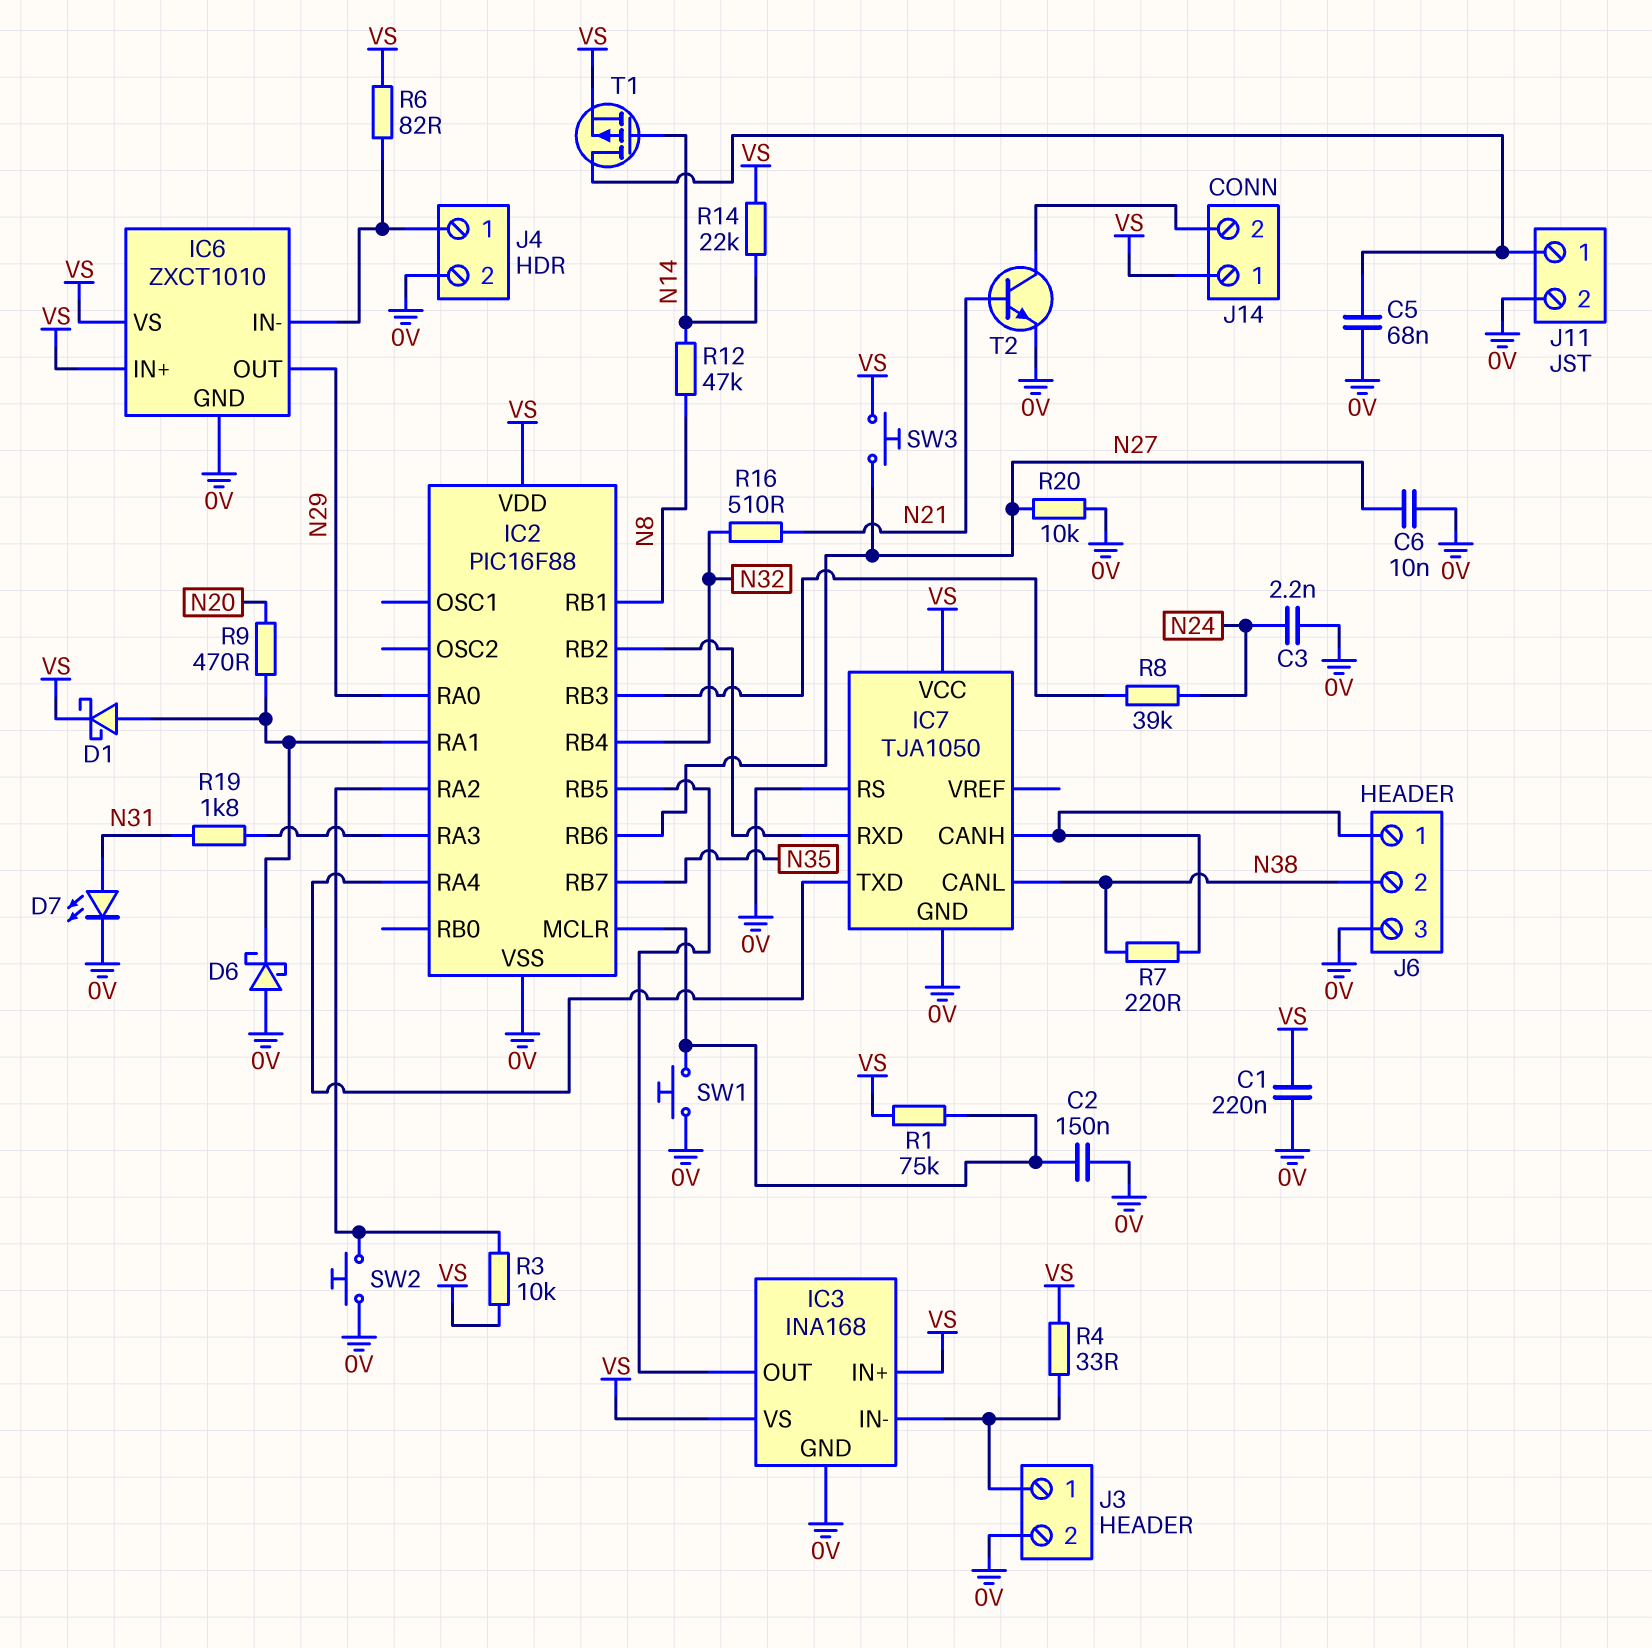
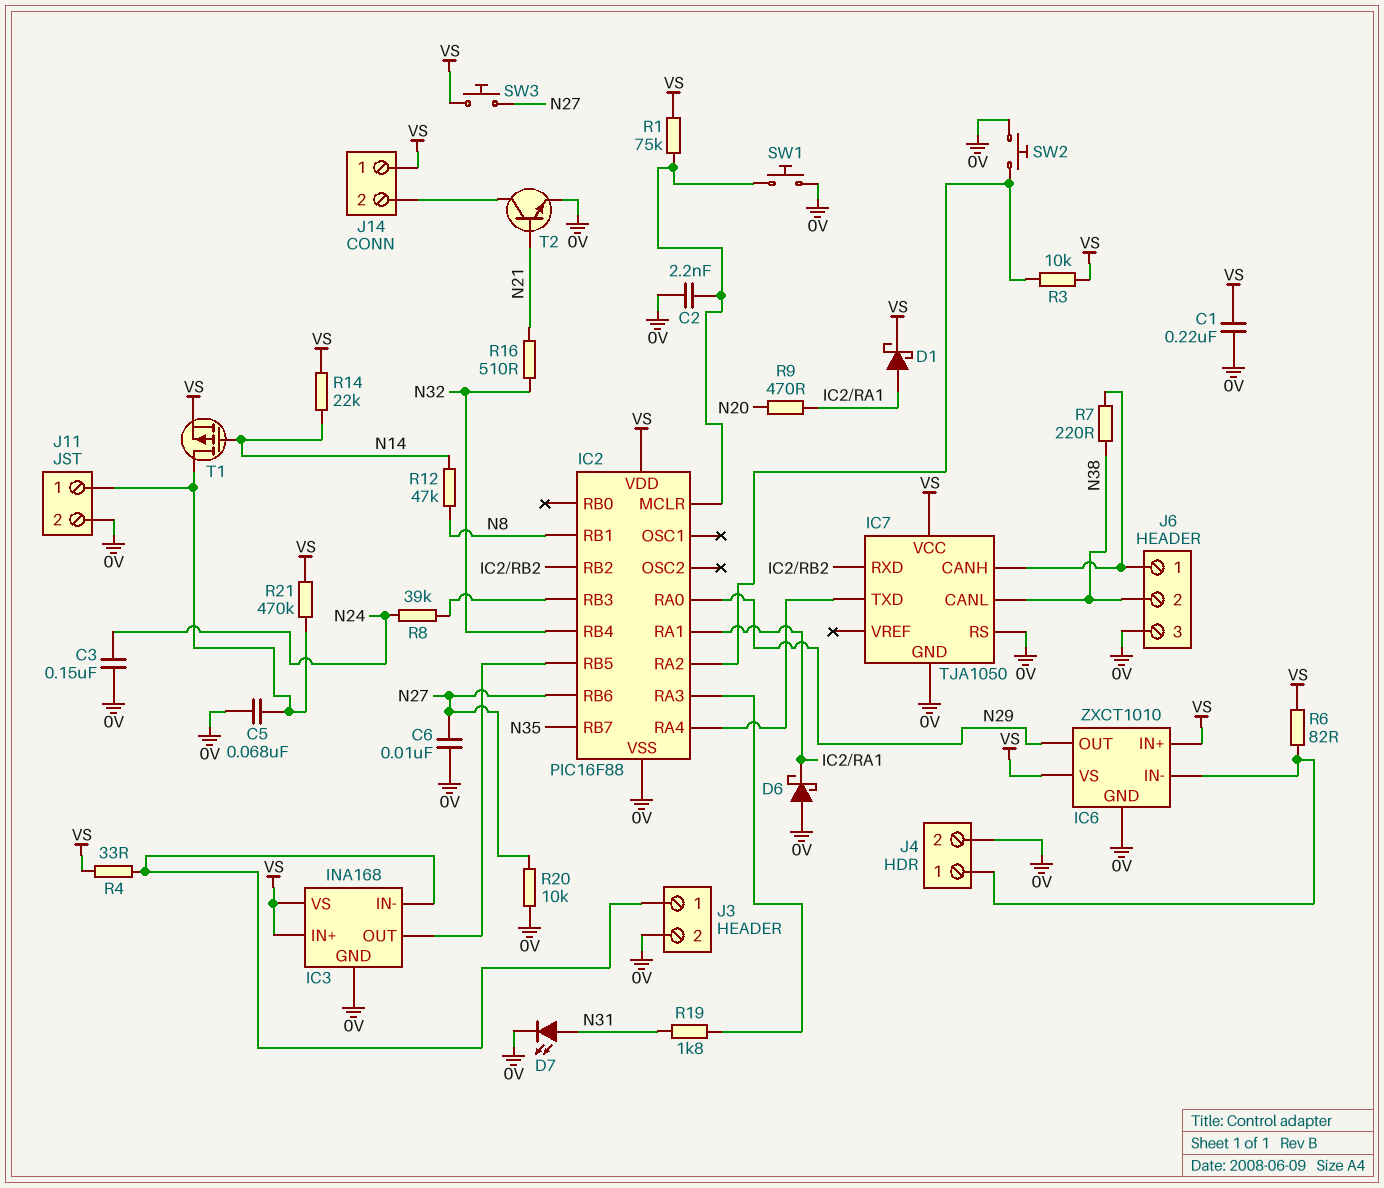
C2: 150nF (0V, IC2/MCLR) -> 2.2nF (0V, IC2/MCLR)
C3: 2.2nF (0V, N24) -> 150nF (0V, N24)
R21: none -> 470k (J11/1, VS)

